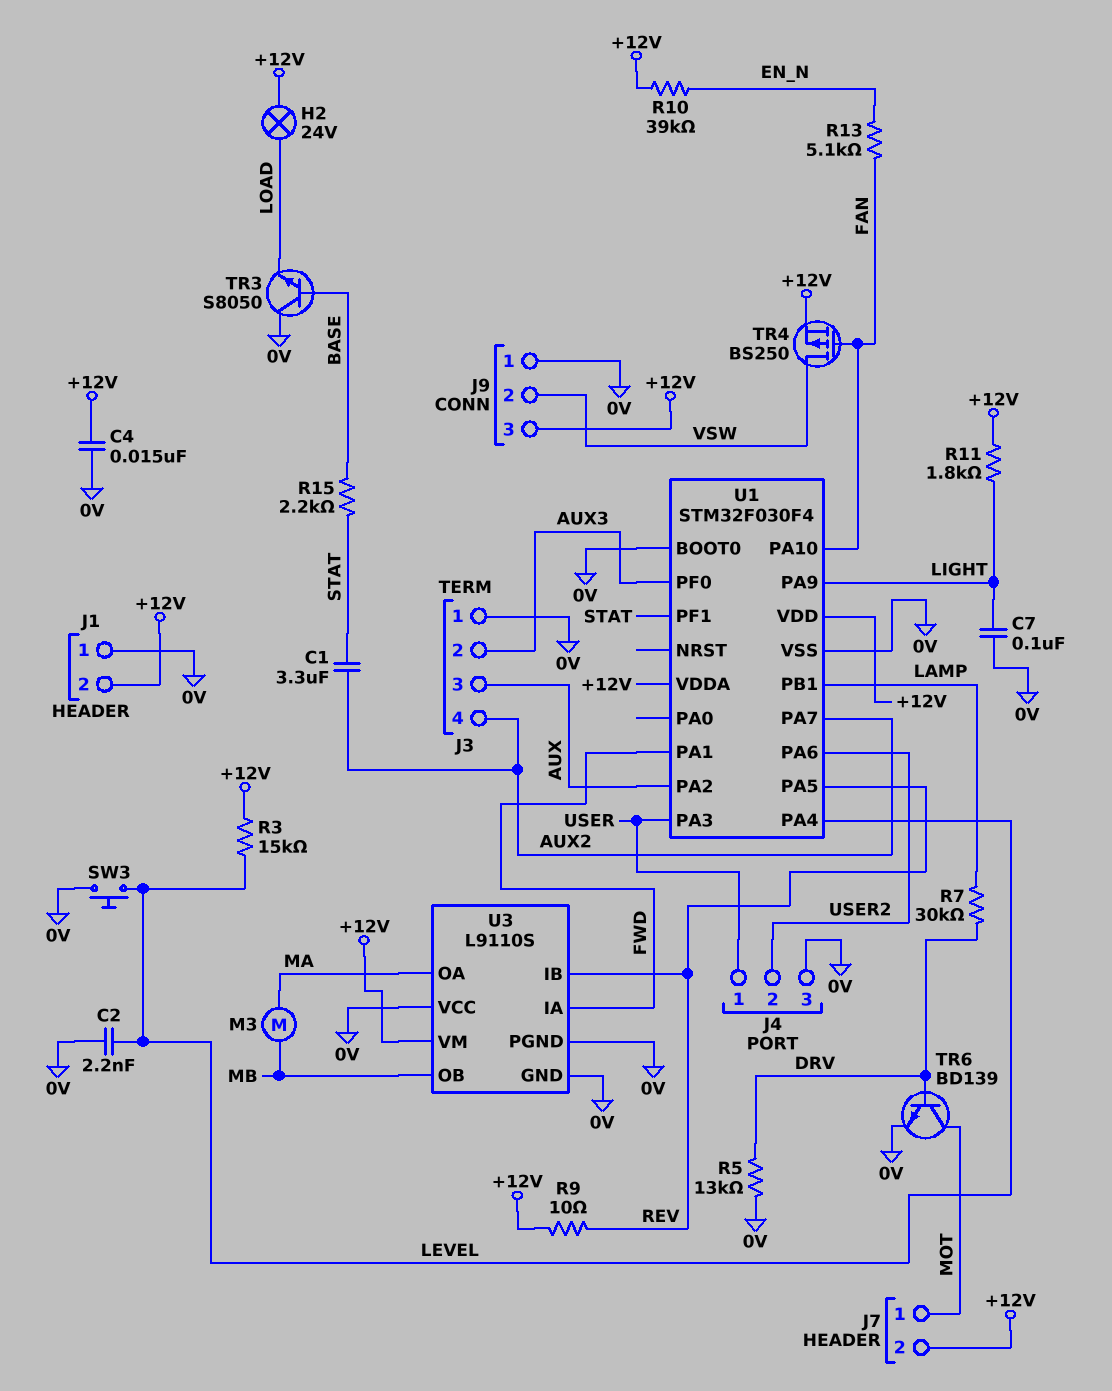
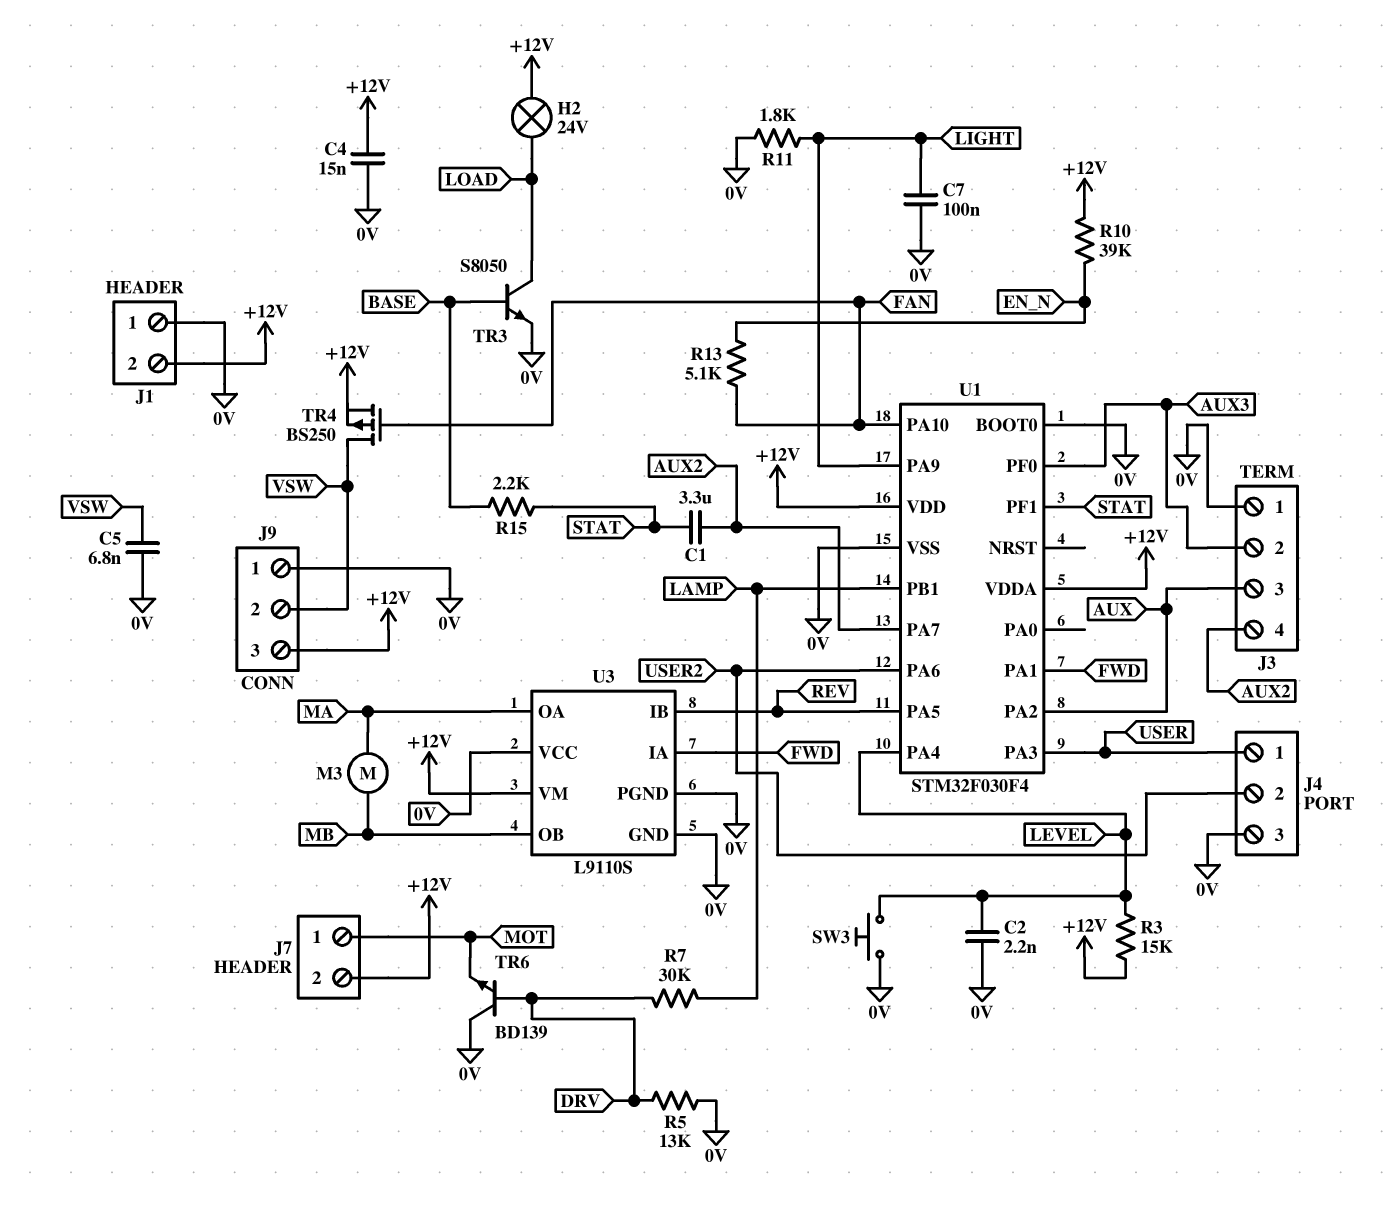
C5: none -> 6.8nF (0V, VSW)
R9: 10 (+12V, REV) -> none
R11: 1.8k (+12V, LIGHT) -> 1.8k (0V, LIGHT)
TR3: NPN S8050 (B BASE, C 0V, E LOAD) -> NPN S8050 (B BASE, C LOAD, E 0V)
TR6: NPN BD139 (B DRV, C MOT, E 0V) -> NPN BD139 (B DRV, C 0V, E MOT)

